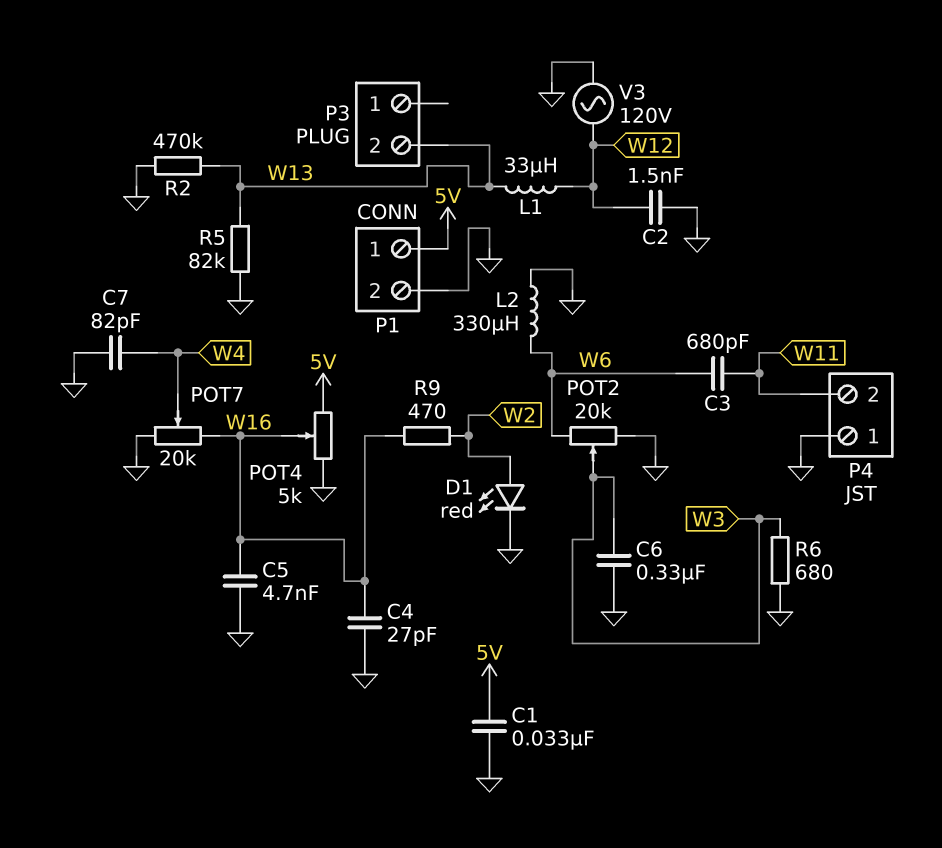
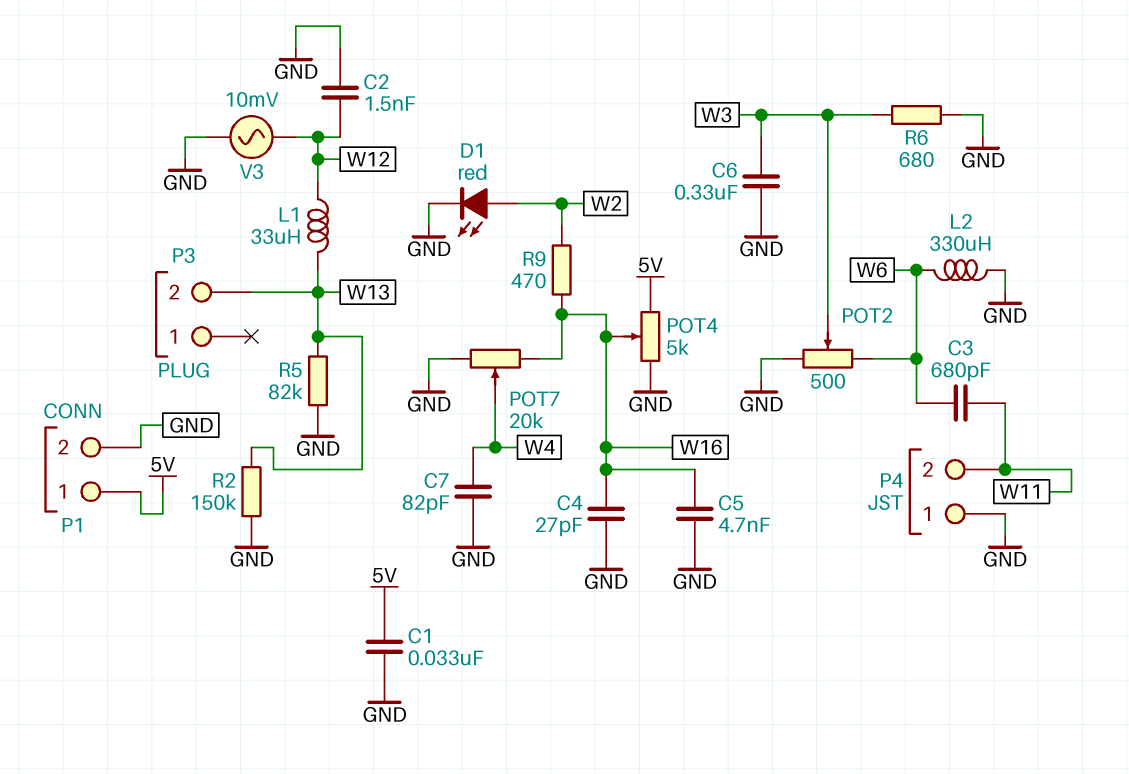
POT2: 20k (GND, W6, wiper W3) -> 500 (GND, W6, wiper W3)
R2: 470k (GND, W13) -> 150k (GND, W13)
V3: AC 120V (GND, W12) -> AC 10mV (GND, W12)

